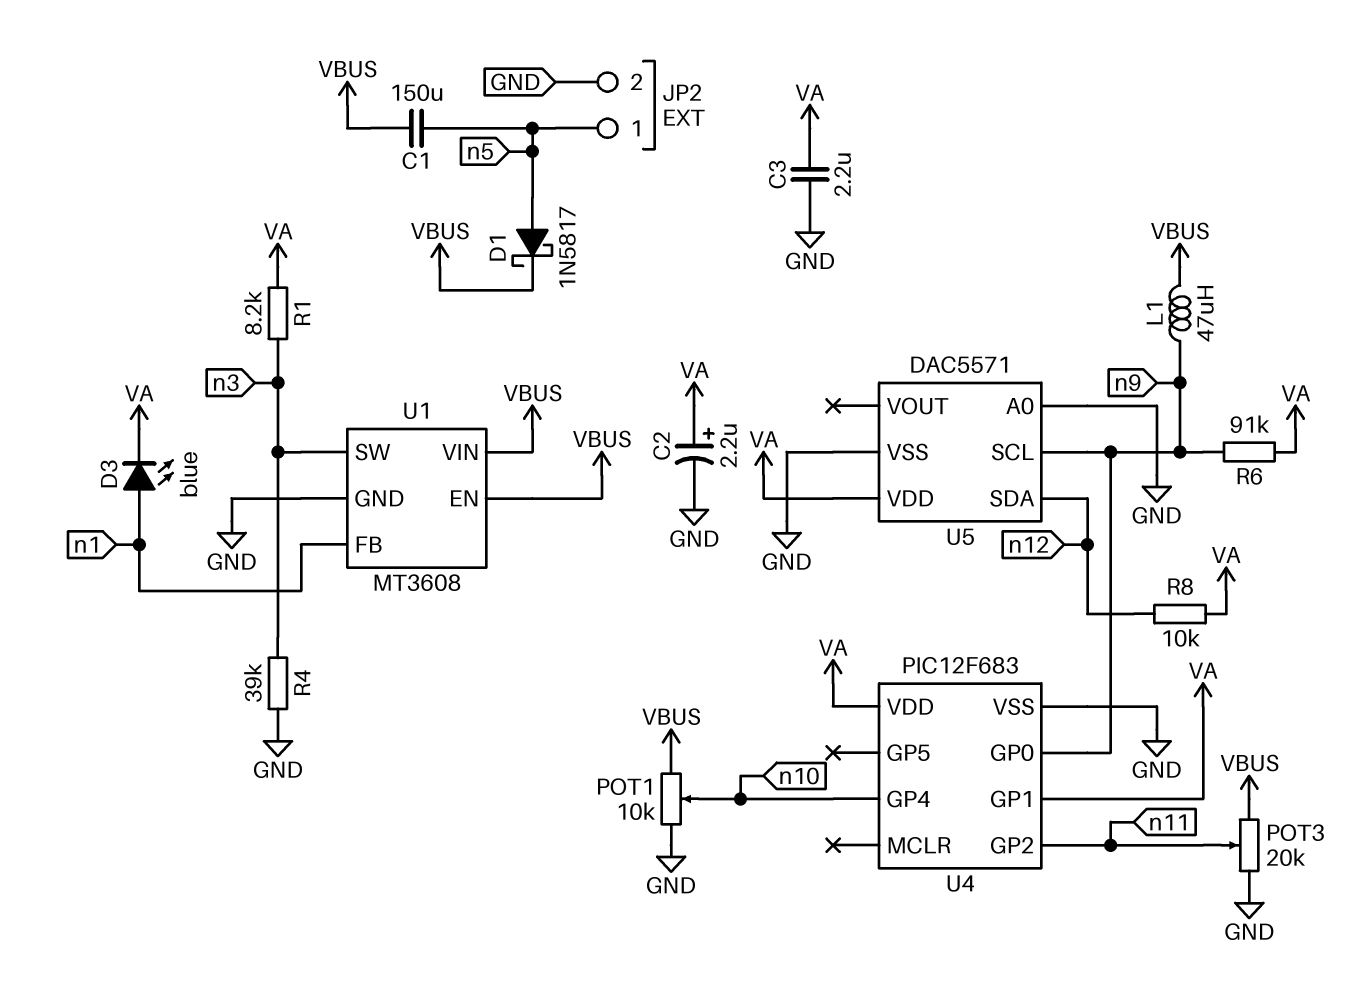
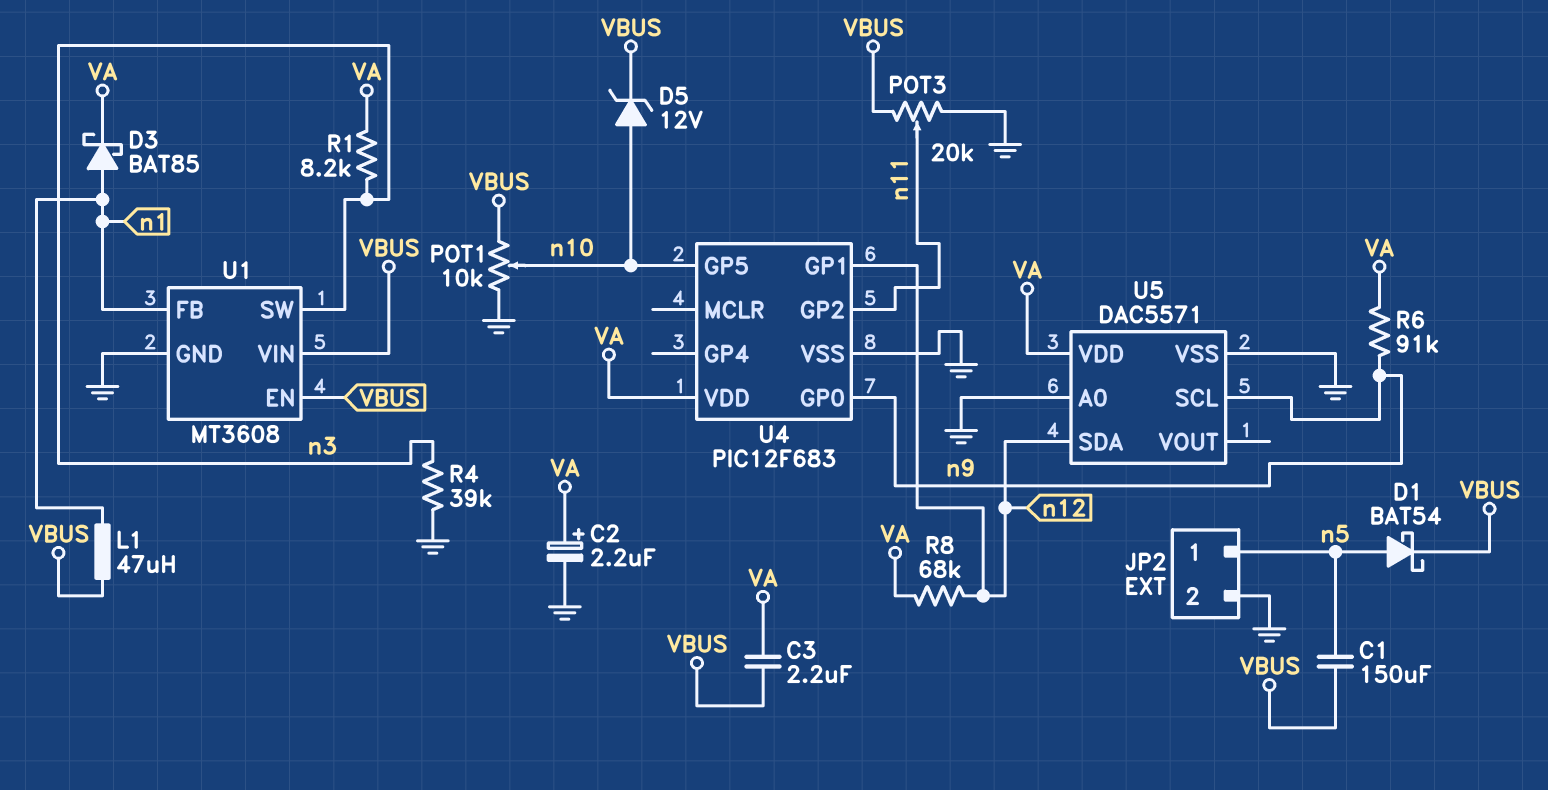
C3: 2.2uF (GND, VA) -> 2.2uF (VA, VBUS)
D1: schottky 1N5817 (A n5, K VBUS) -> schottky BAT54 (A n5, K VBUS)
D3: LED blue (A n1, K VA) -> schottky BAT85 (A n1, K VA)
D5: none -> zener 12V (A n10, K VBUS)
L1: 47uH (VBUS, n9) -> 47uH (VBUS, n1)
R8: 10k (VA, n12) -> 68k (VA, n12)
U4 pin GP1: VA -> n12
U4 pin GP4: n10 -> none
U4 pin GP5: none -> n10

